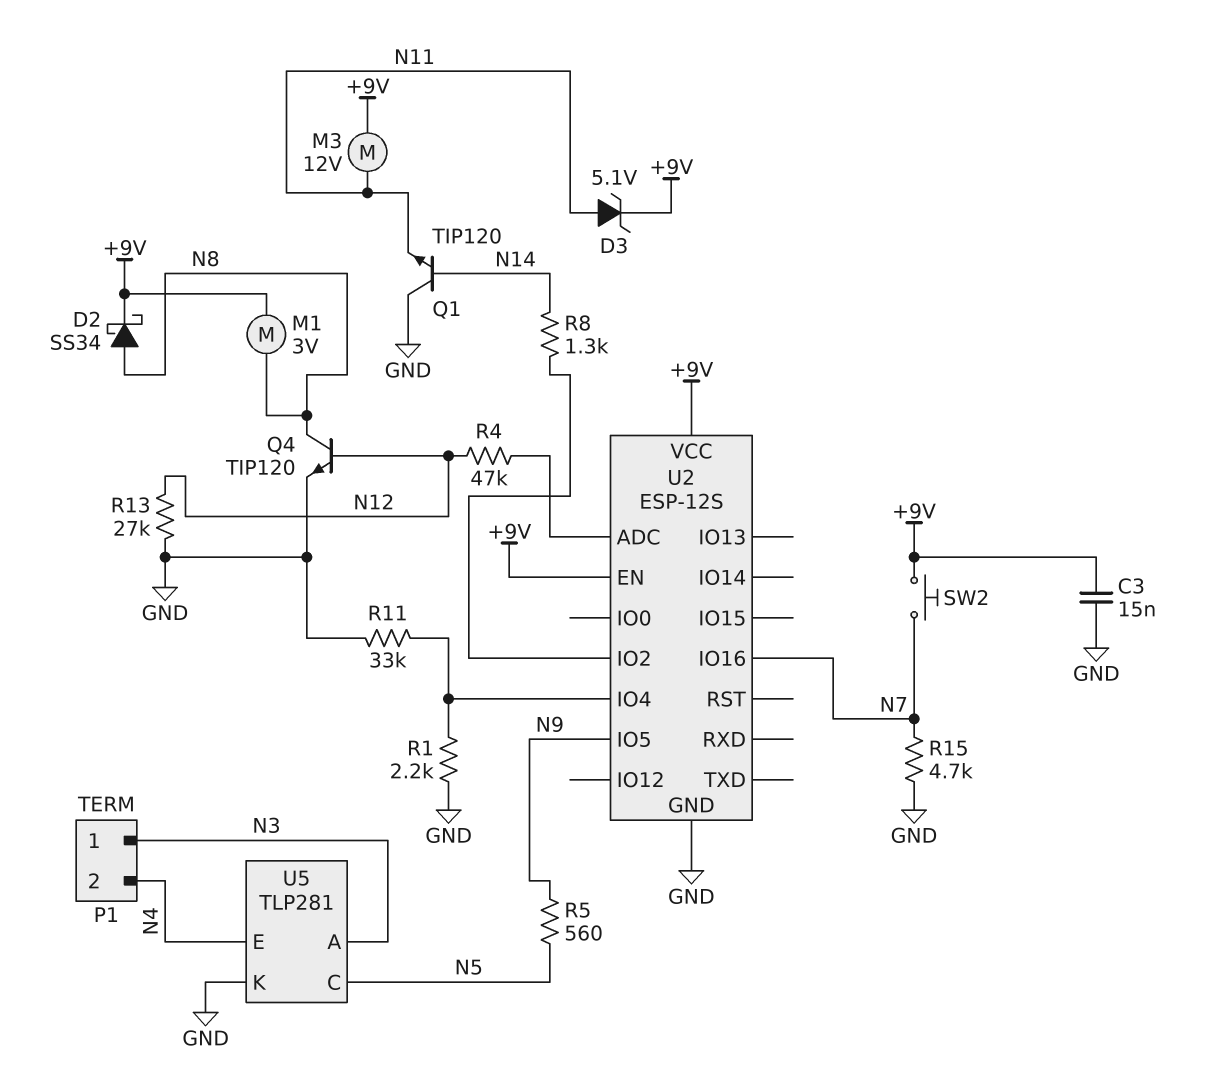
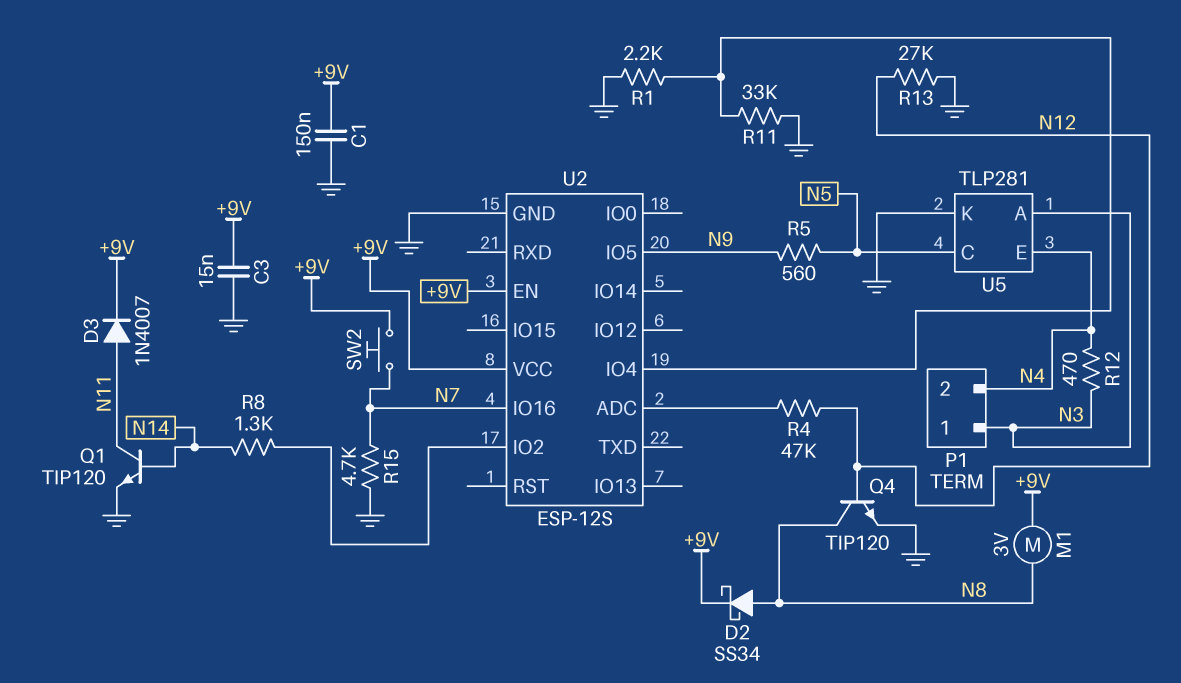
C1: none -> 150nF (+9V, GND)
D3: zener 5.1V (A N11, K +9V) -> diode 1N4007 (A N11, K +9V)
M3: motor 12V (+9V, N11) -> none
Q1: NPN TIP120 (B N14, C GND, E N11) -> NPN TIP120 (B N14, C N11, E GND)
R12: none -> 470 (N3, N4)

